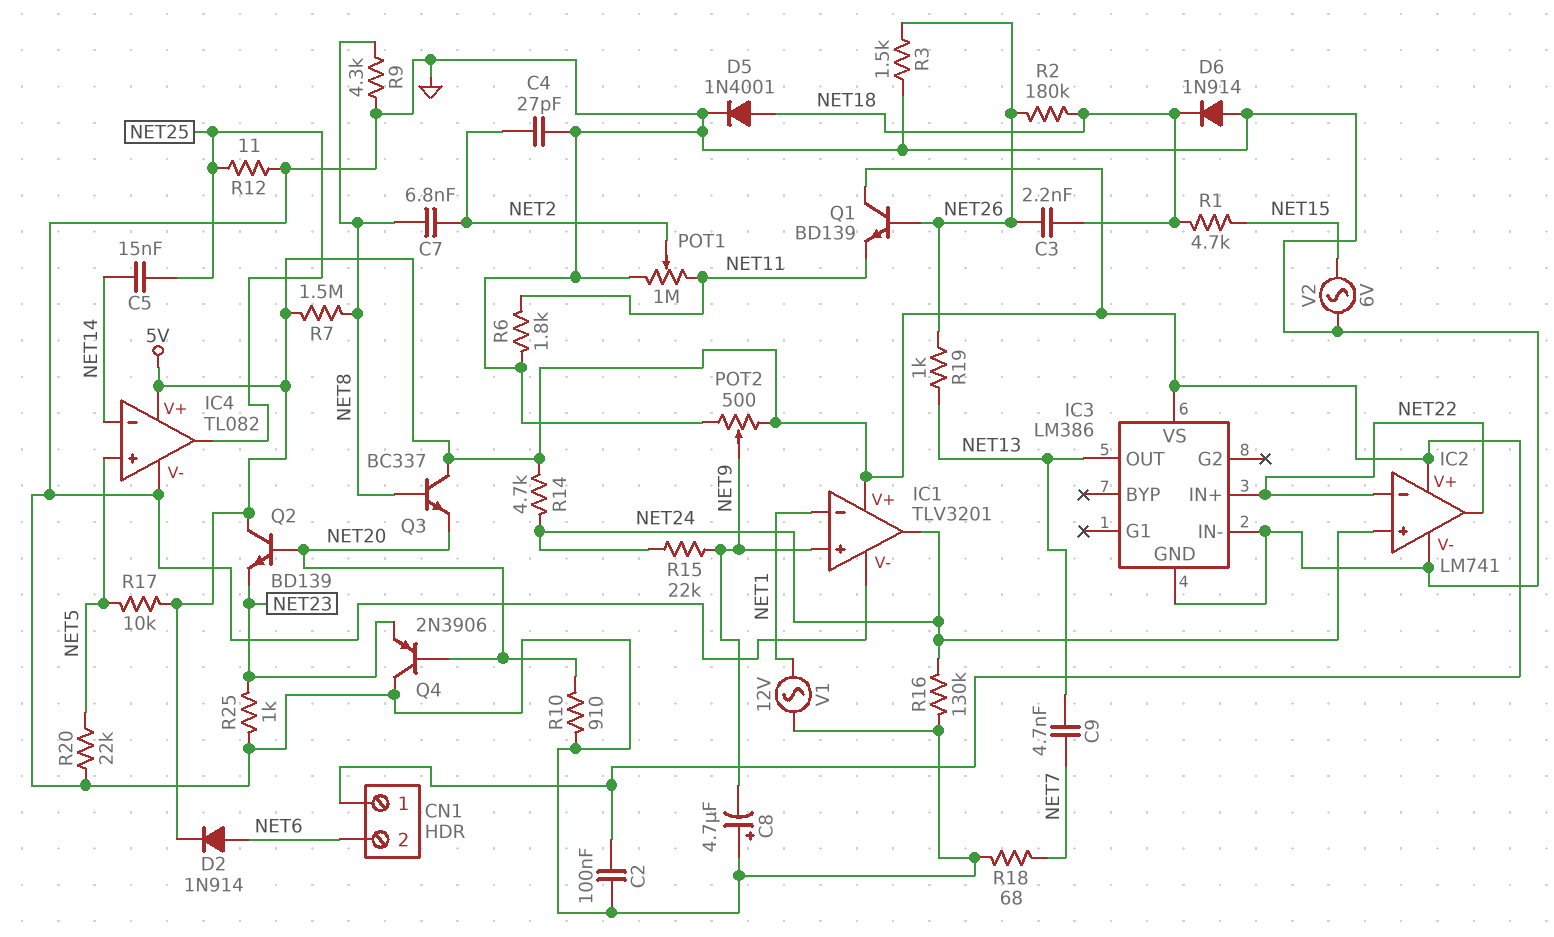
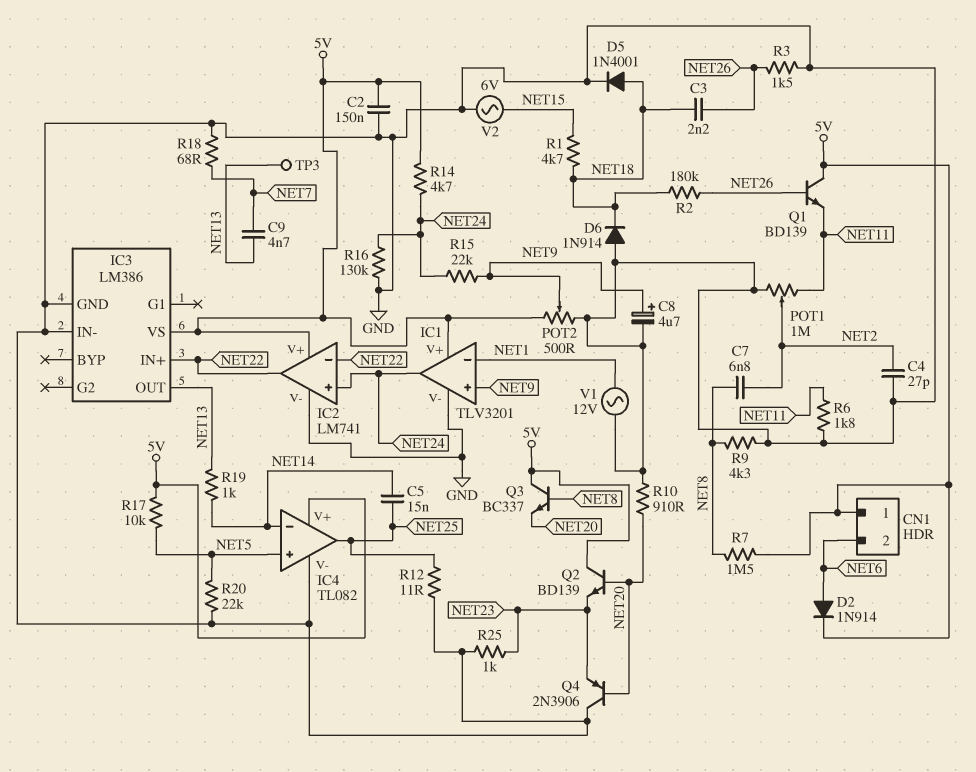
C2: 100nF (5V, GND) -> 150nF (5V, GND)
C8: 4.7uF (plus GND, minus NET9) -> 4.7uF (plus NET9, minus GND)
R19: 1k (NET13, NET26) -> 1k (NET13, NET14)
TP3: none -> test point (NET13)

